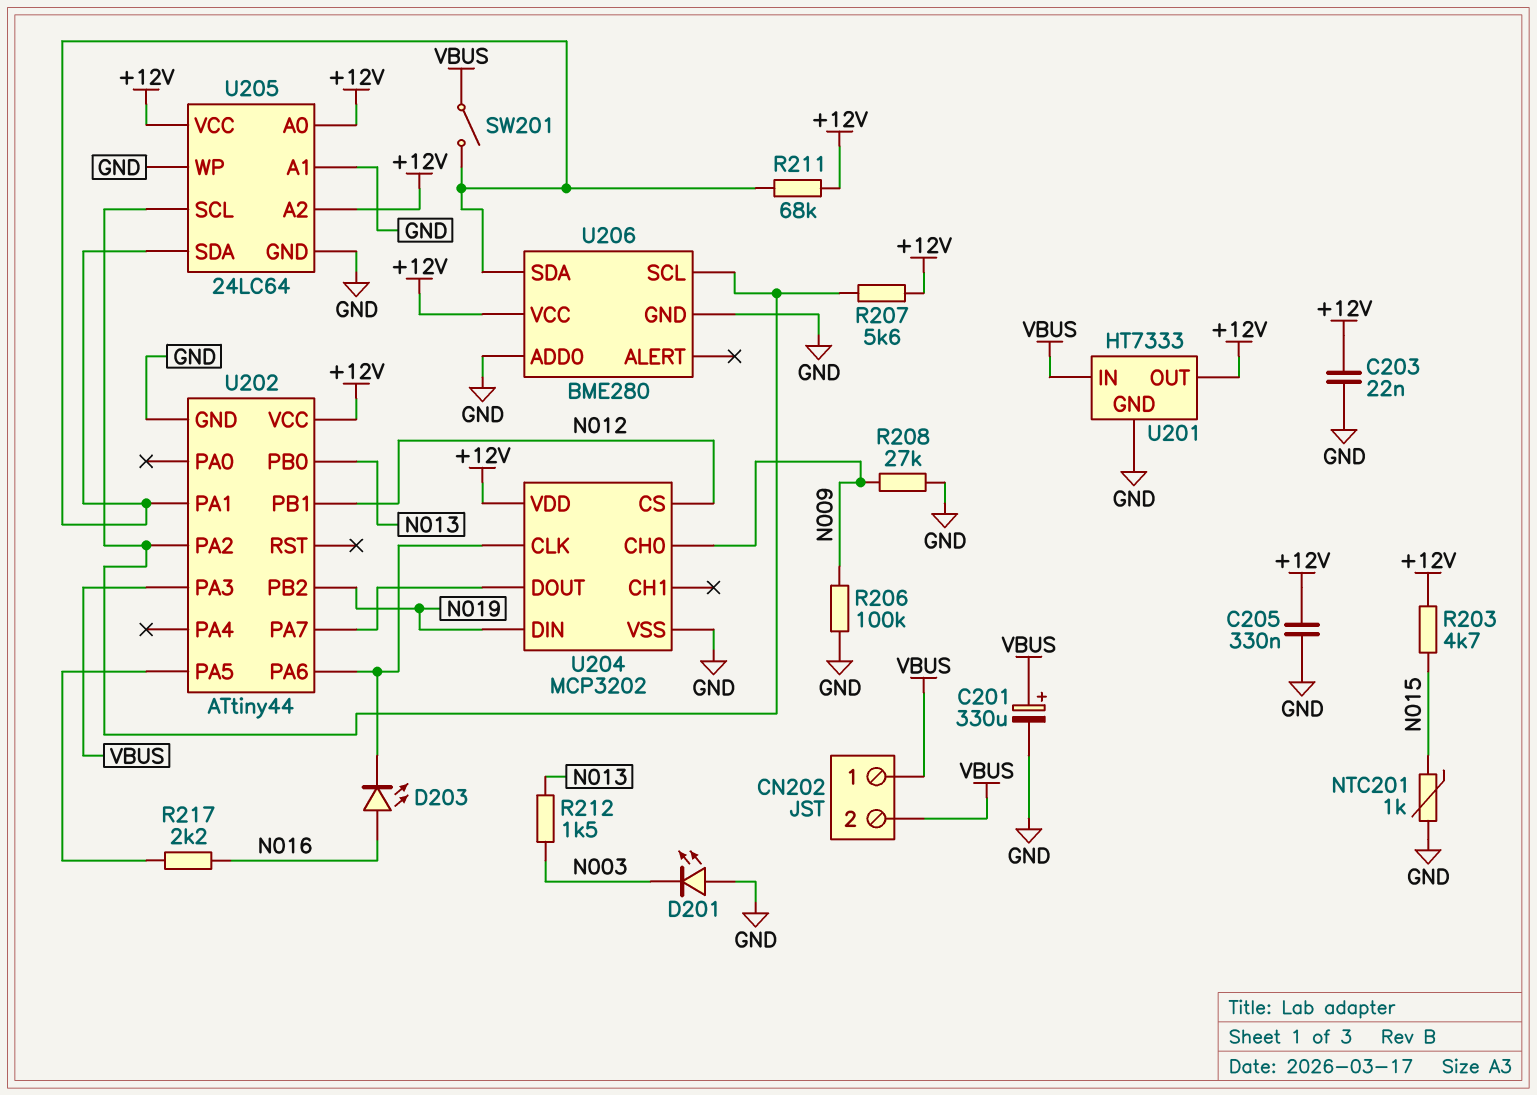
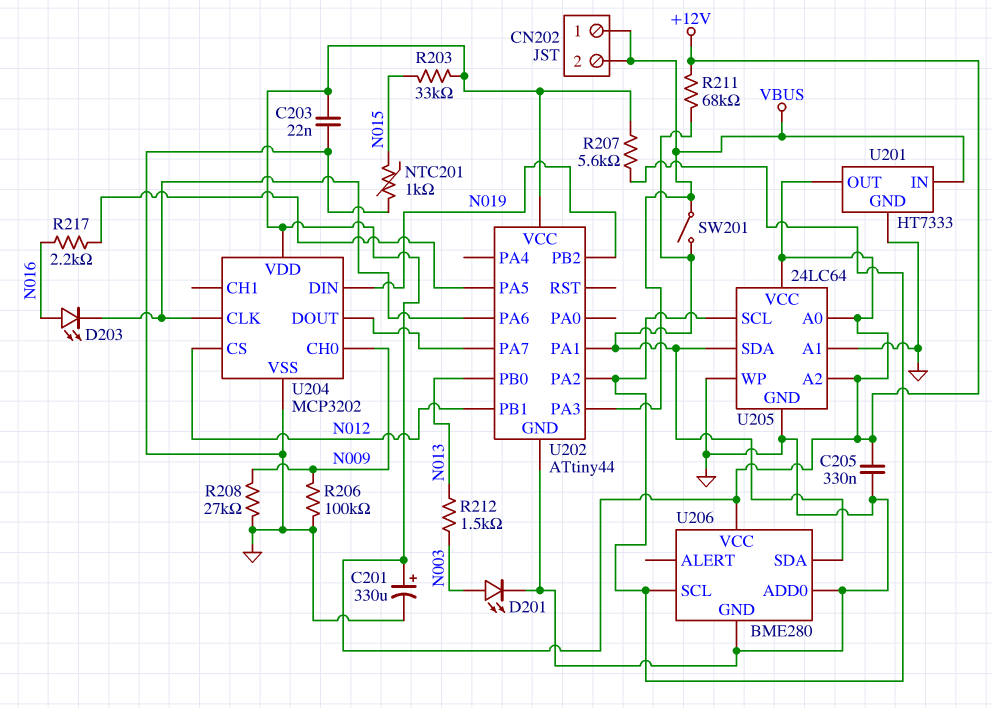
C201: 330uF (plus VBUS, minus GND) -> 330uF (plus +12V, minus GND)
D201: LED (A GND, K N003) -> LED (A N003, K GND)
R203: 4.7k (+12V, N015) -> 33k (+12V, N015)

